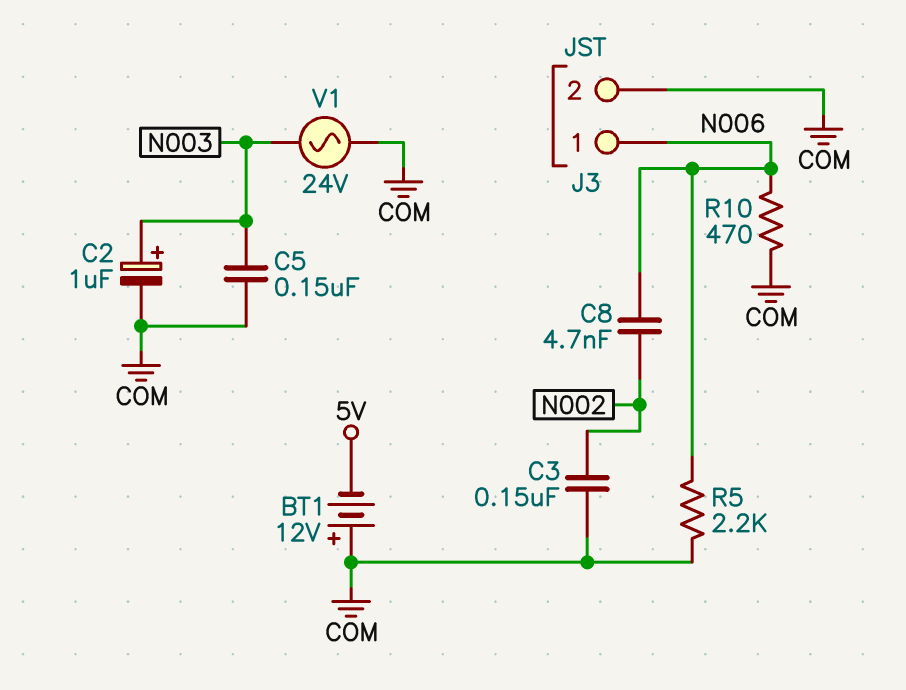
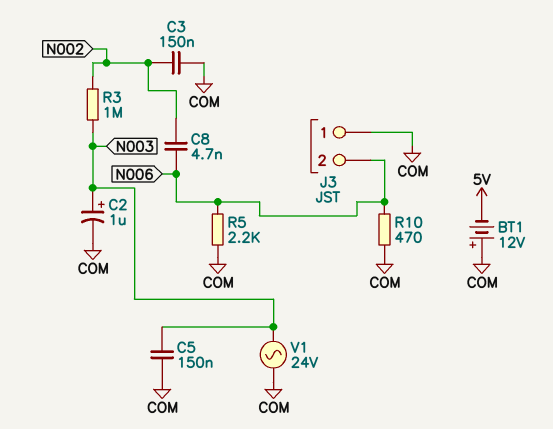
J3 pin 1: N006 -> COM
J3 pin 2: COM -> N006
R3: none -> 1M (N002, N003)

